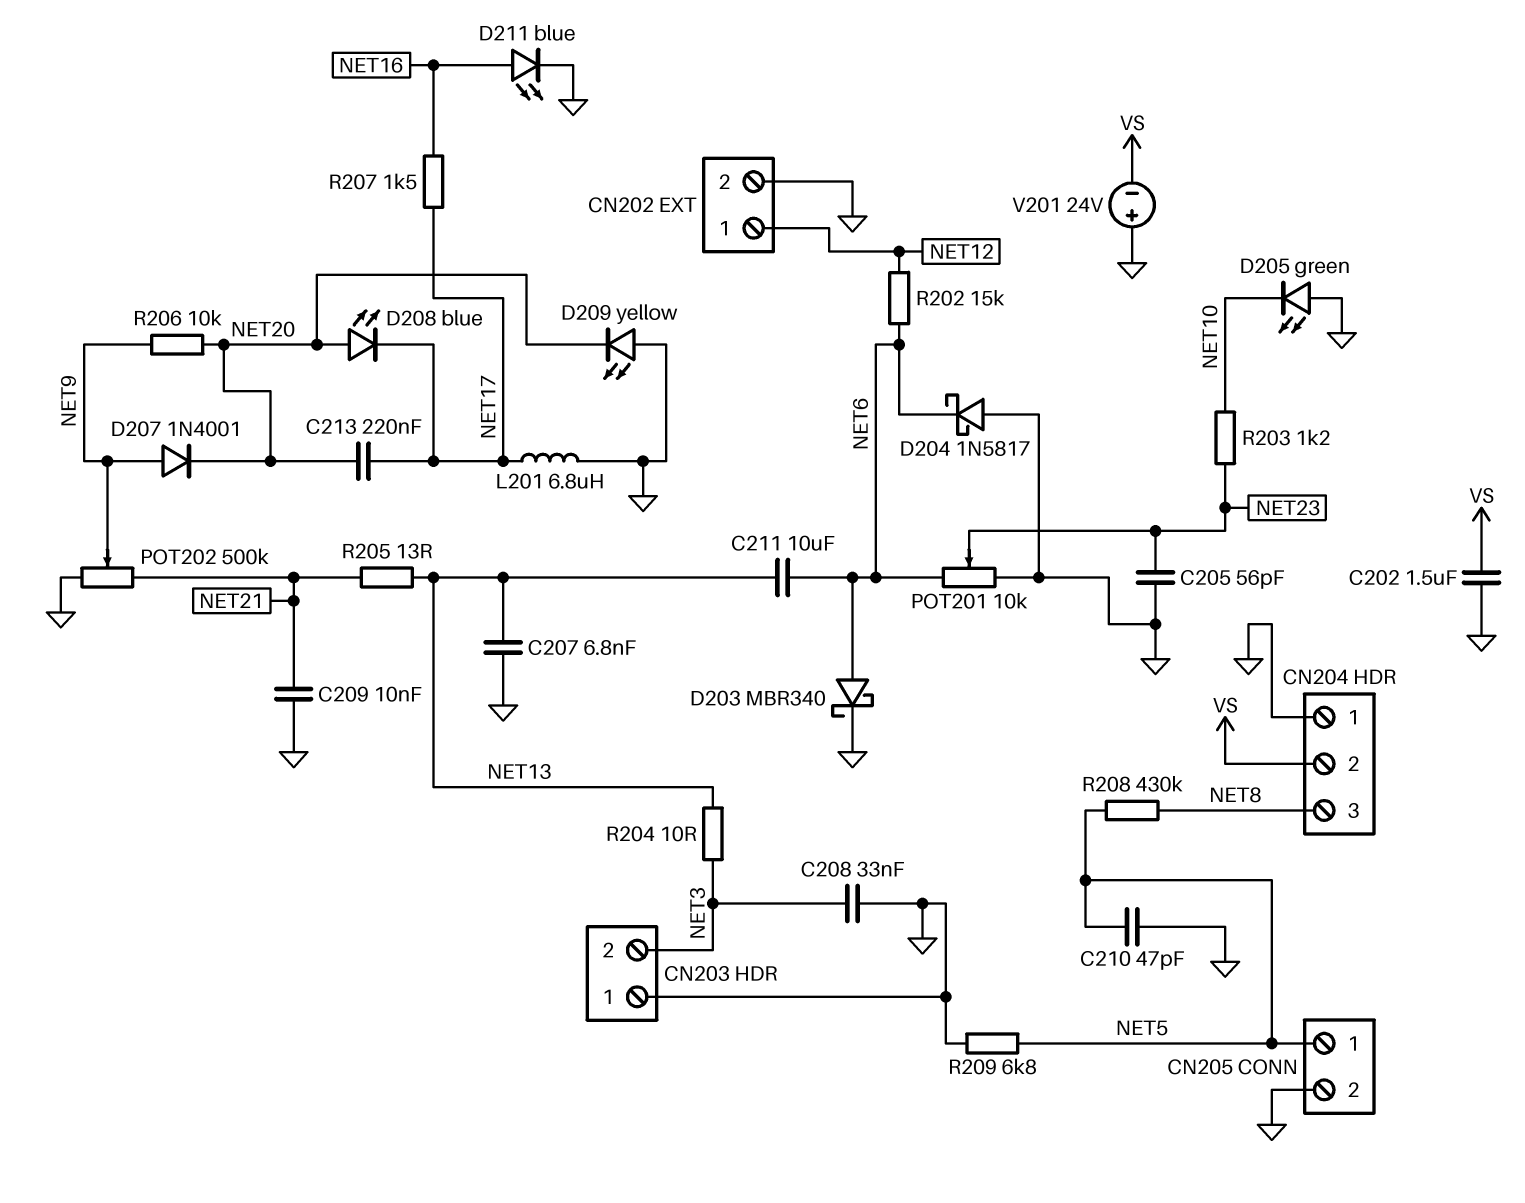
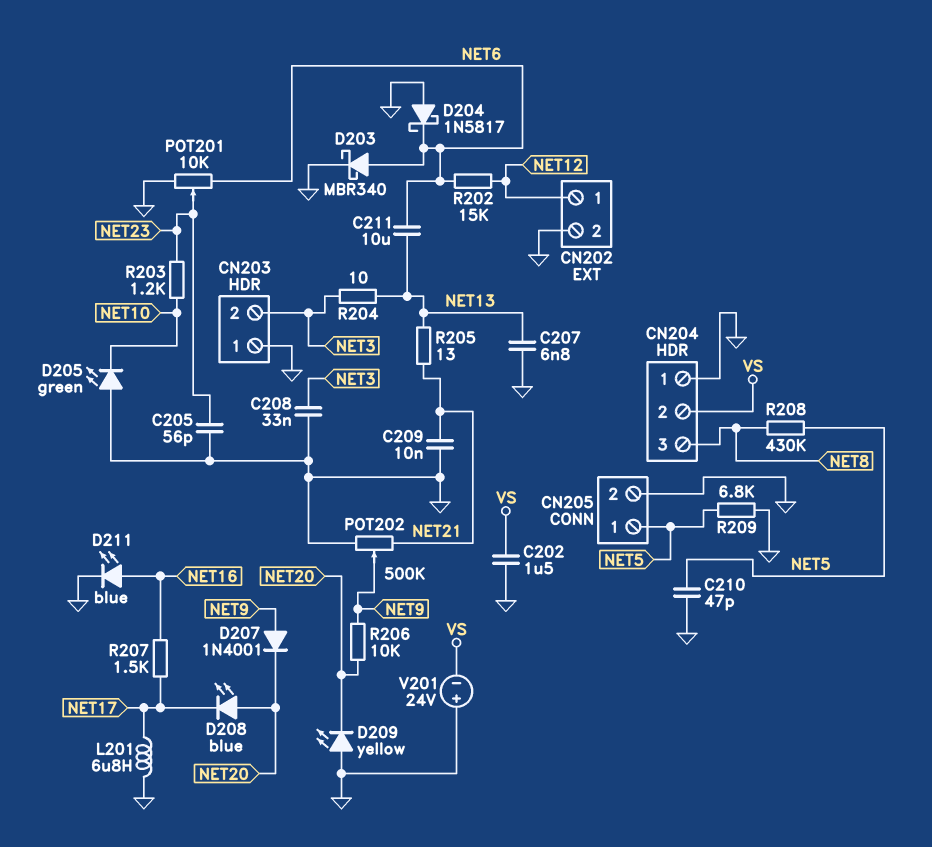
C213: 220nF (NET17, NET20) -> none

